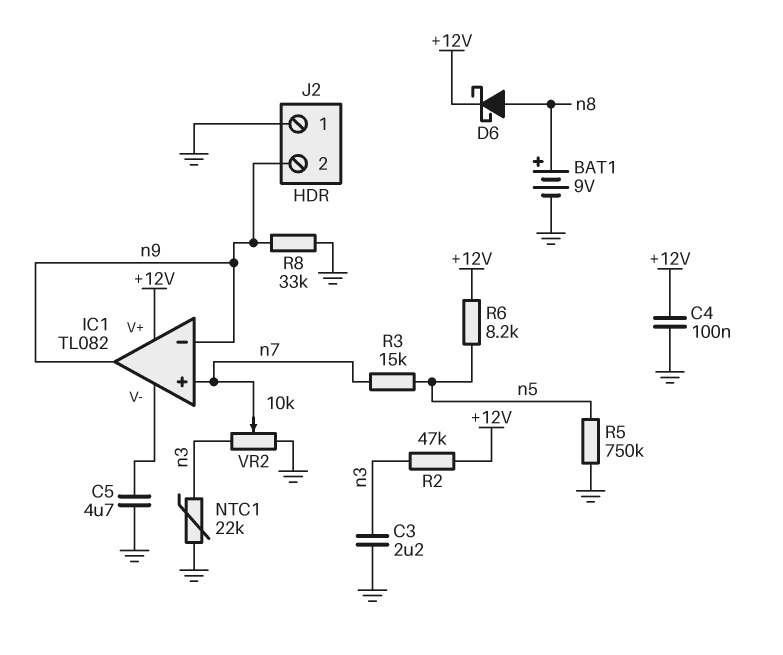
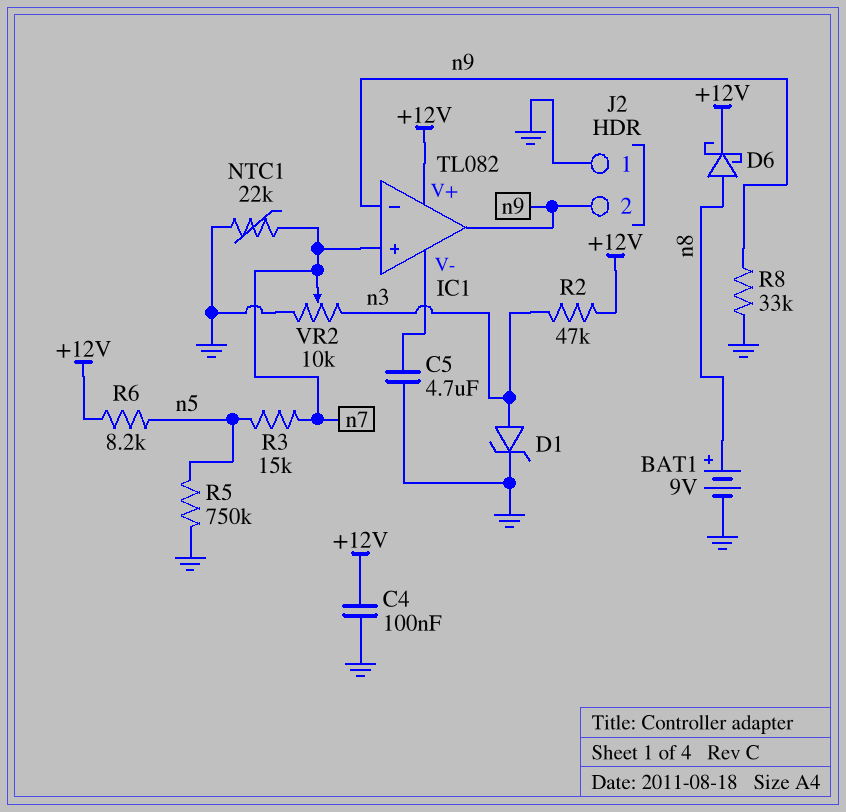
C3: 2.2uF (GND, n3) -> none
D1: none -> zener (A n3, K GND)
NTC1: 22k (GND, n3) -> 22k (GND, n7)

